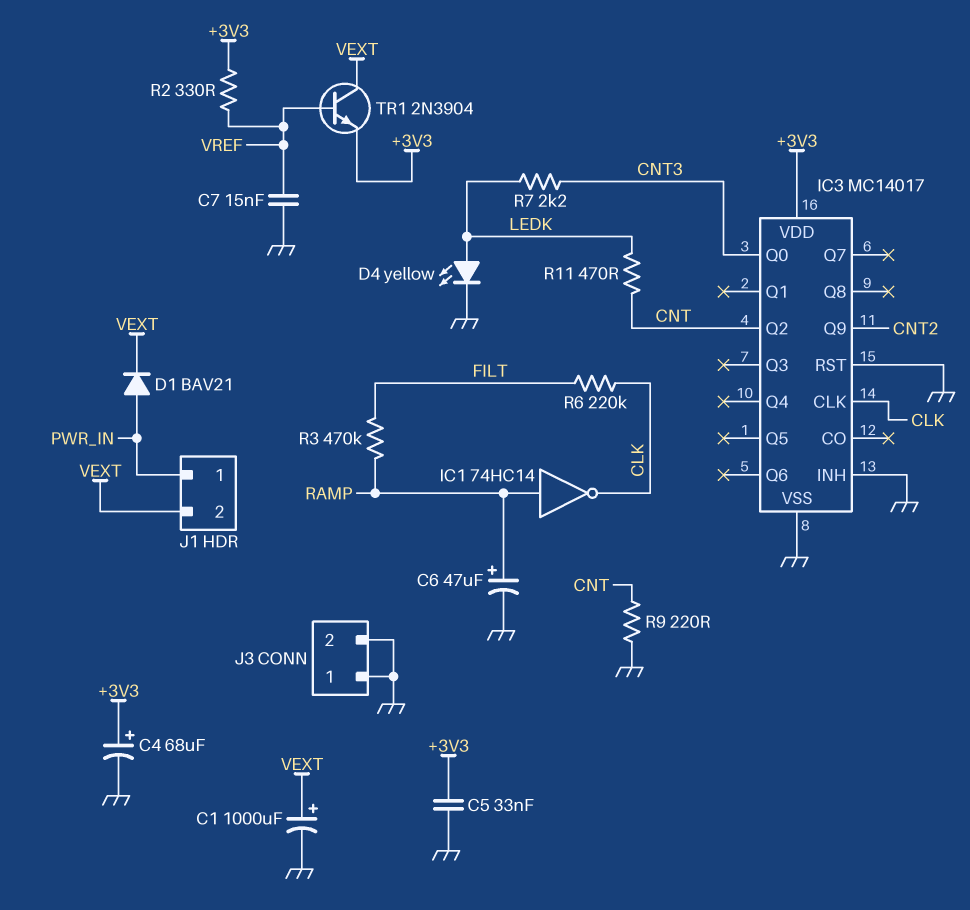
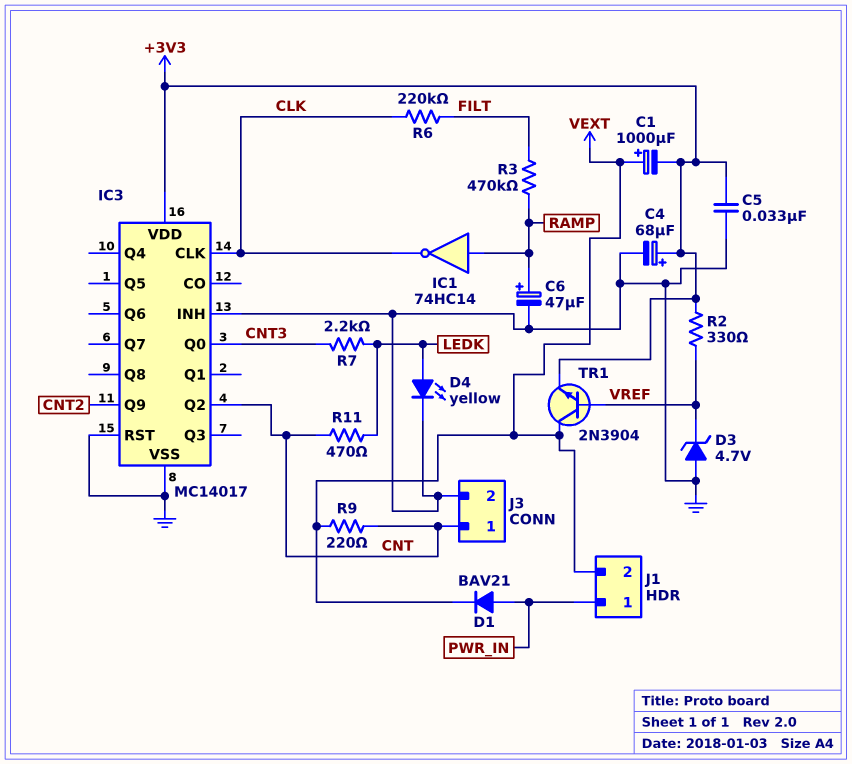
C1: 1000uF (plus VEXT, minus GND) -> 1000uF (plus VEXT, minus +3V3)
C7: 15nF (GND, VREF) -> none
D3: none -> zener 4.7V (A GND, K VREF)
J3 pin 1: GND -> CNT
R9: 220 (CNT, GND) -> 220 (CNT, VEXT)

